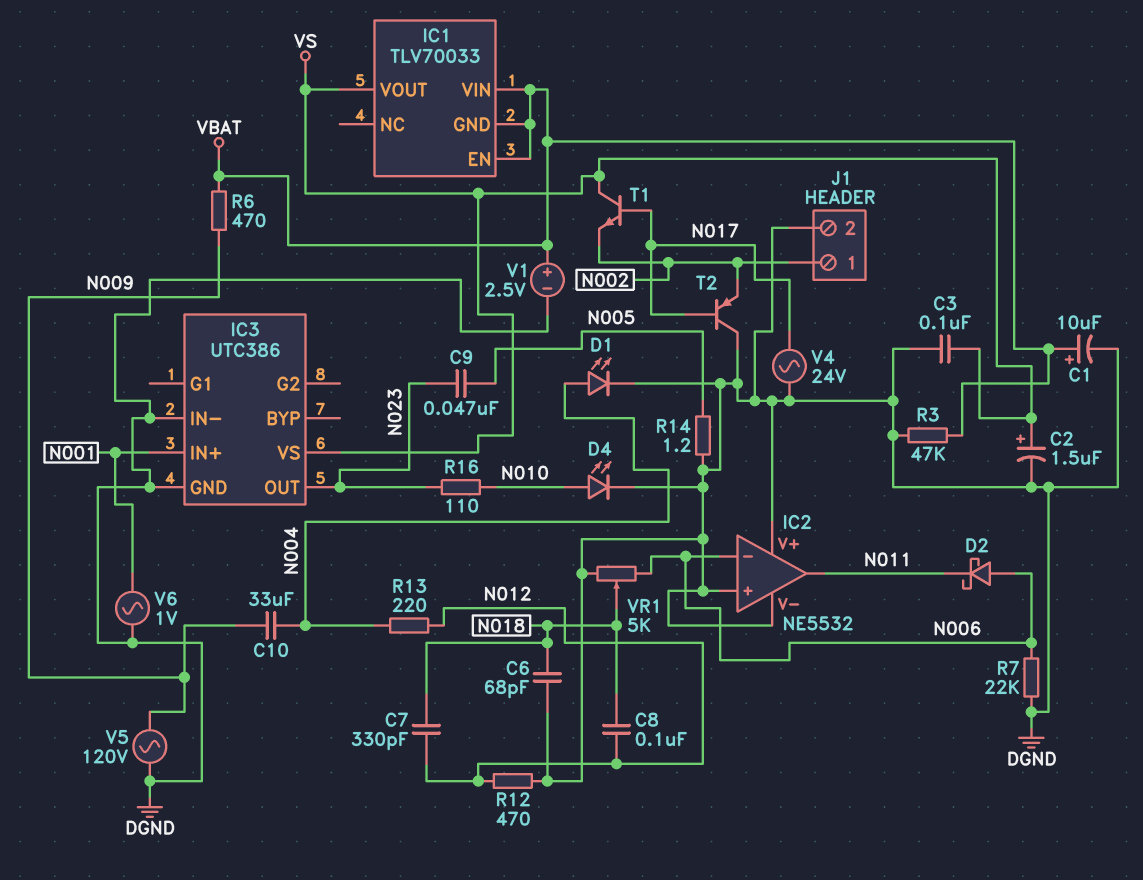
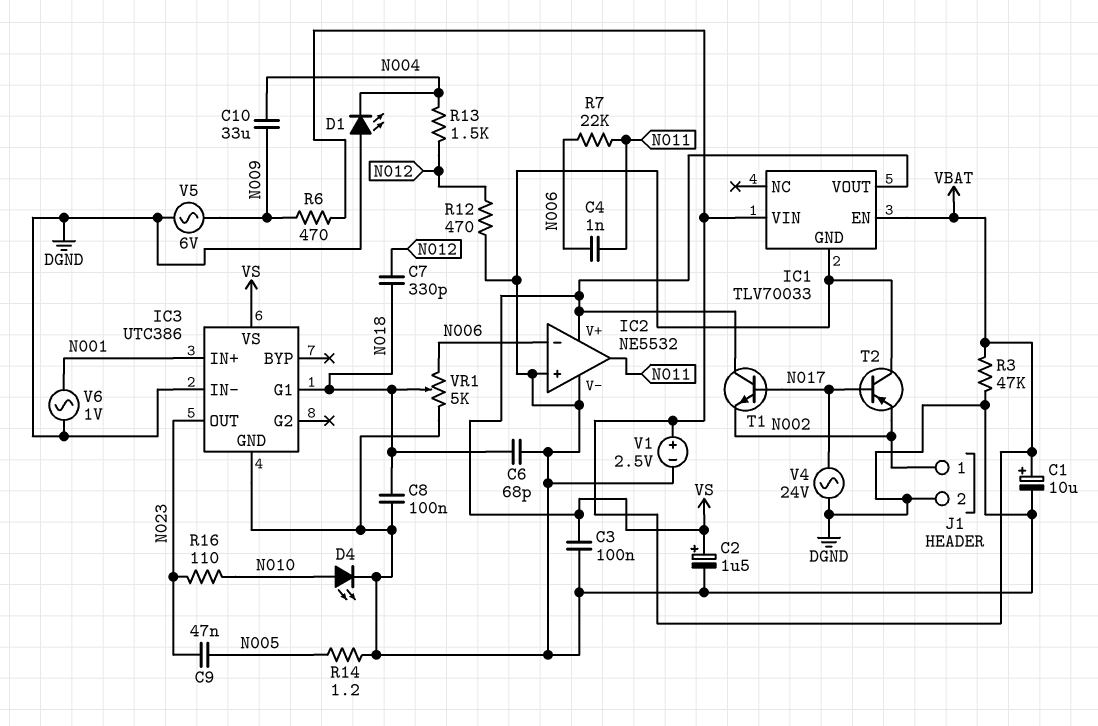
C4: none -> 1nF (N006, N011)
C8: 100nF (N012, N018) -> 100nF (DGND, N018)
D1: LED (A N004, K DGND) -> LED (A DGND, K N004)
D2: schottky (A N006, K N011) -> none
IC1 pin GND: VBAT -> DGND
IC2 pin V+: DGND -> VS
IC3 pin G1: none -> N018
R7: 22k (DGND, N006) -> 22k (N006, N011)
R13: 220 (N004, N012) -> 1.5k (N004, N012)
V5: AC 120V (DGND, N009) -> AC 6V (DGND, N009)

